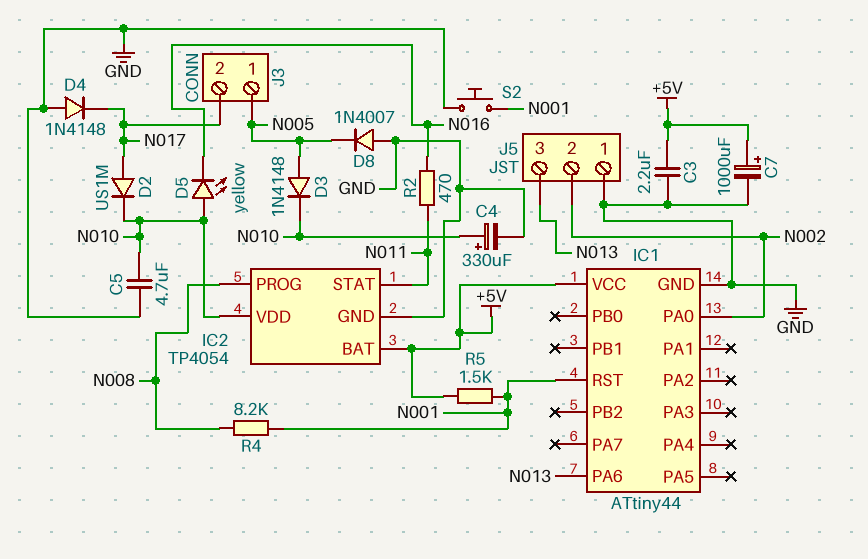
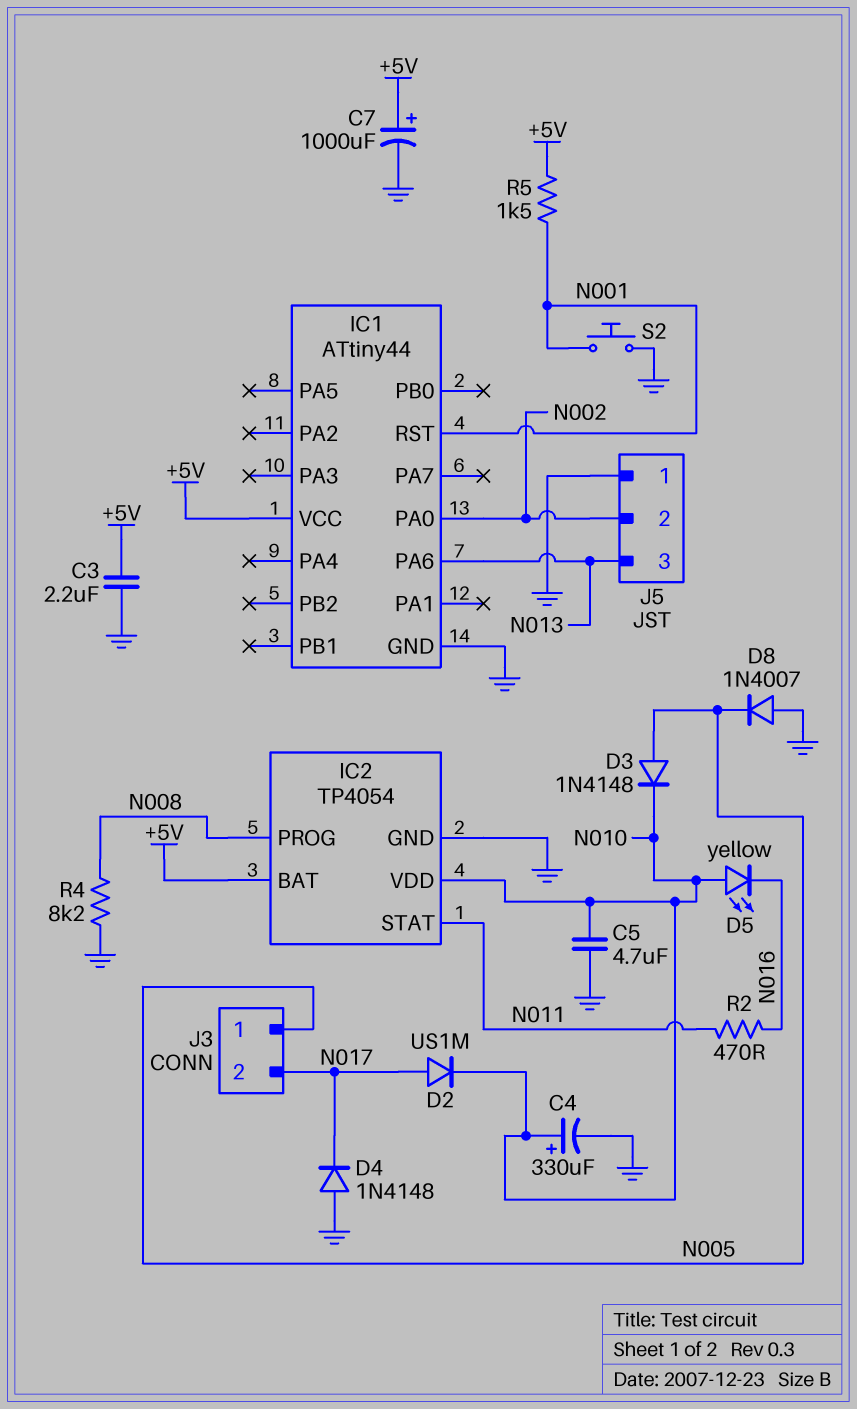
R4: 8.2k (N001, N008) -> 8.2k (GND, N008)

